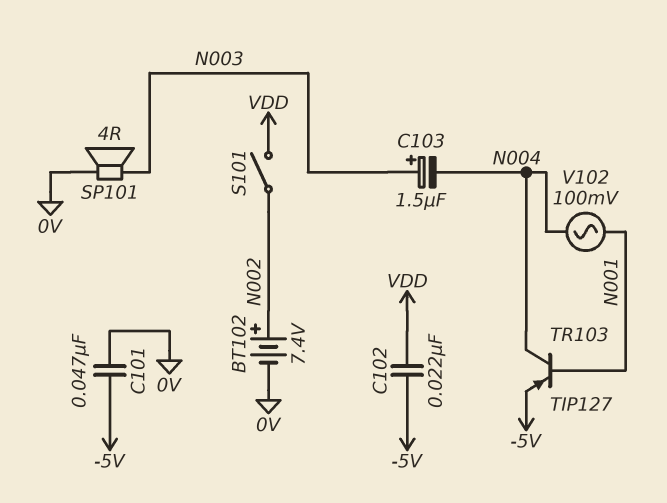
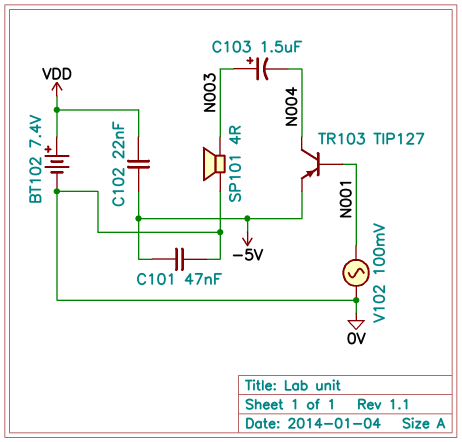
BT102: 7.4V (plus N002, minus 0V) -> 7.4V (plus VDD, minus 0V)
S101: switch (N002, VDD) -> none
V102: AC 100mV (N001, N004) -> AC 100mV (0V, N001)

